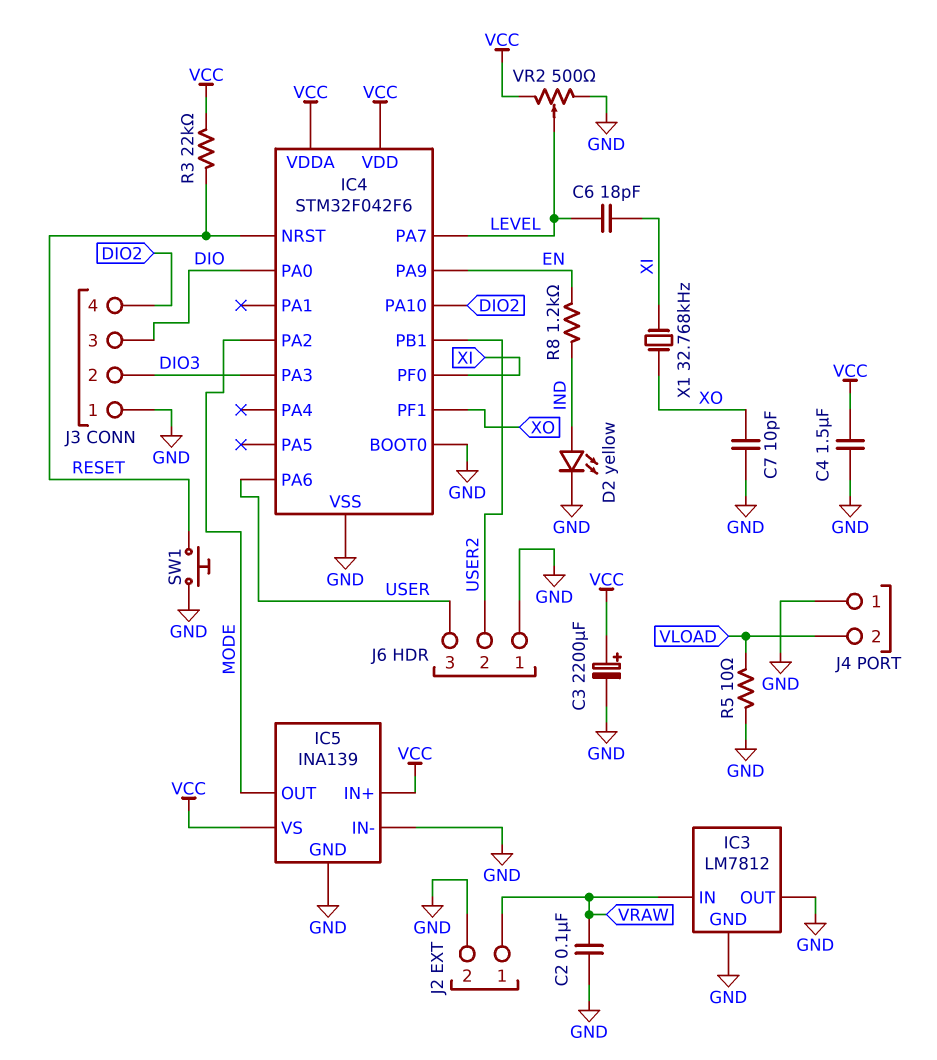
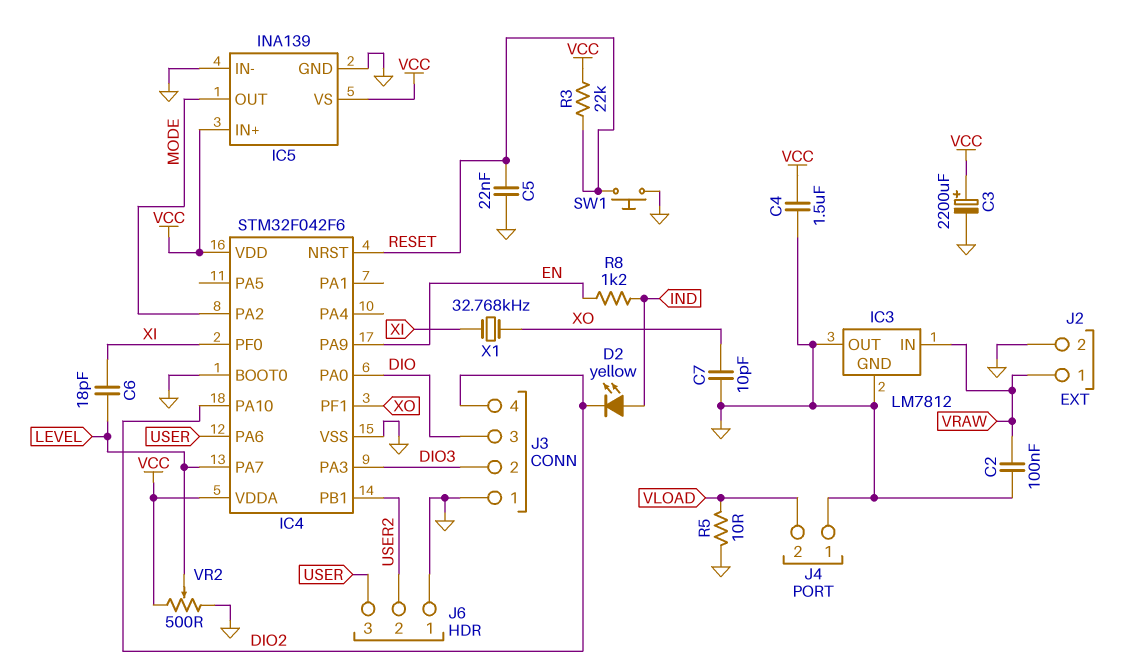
C5: none -> 22nF (GND, RESET)
D2: LED yellow (A IND, K GND) -> LED yellow (A IND, K DIO2)

